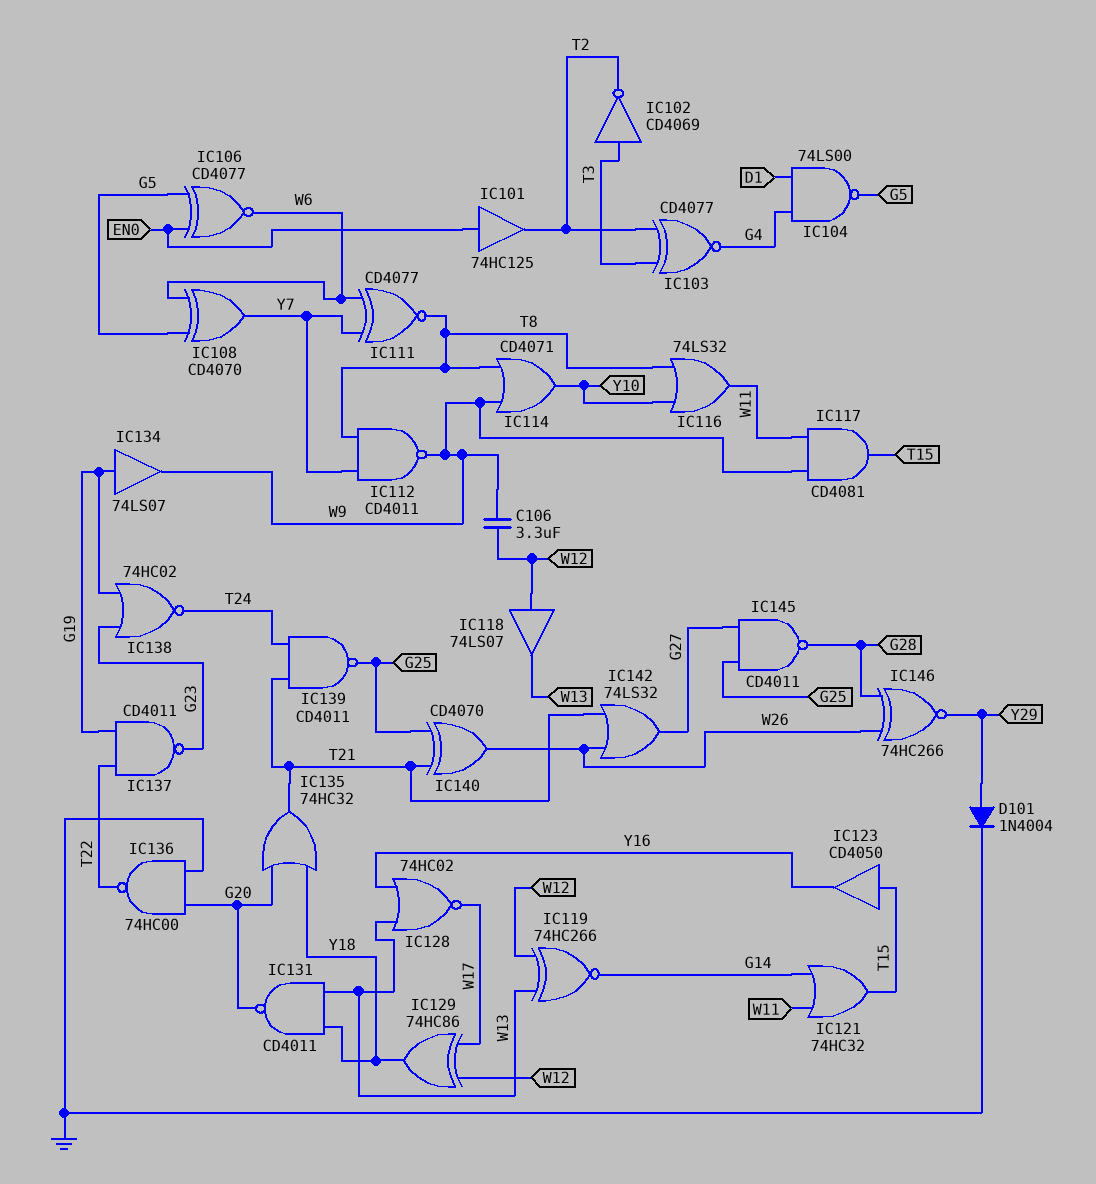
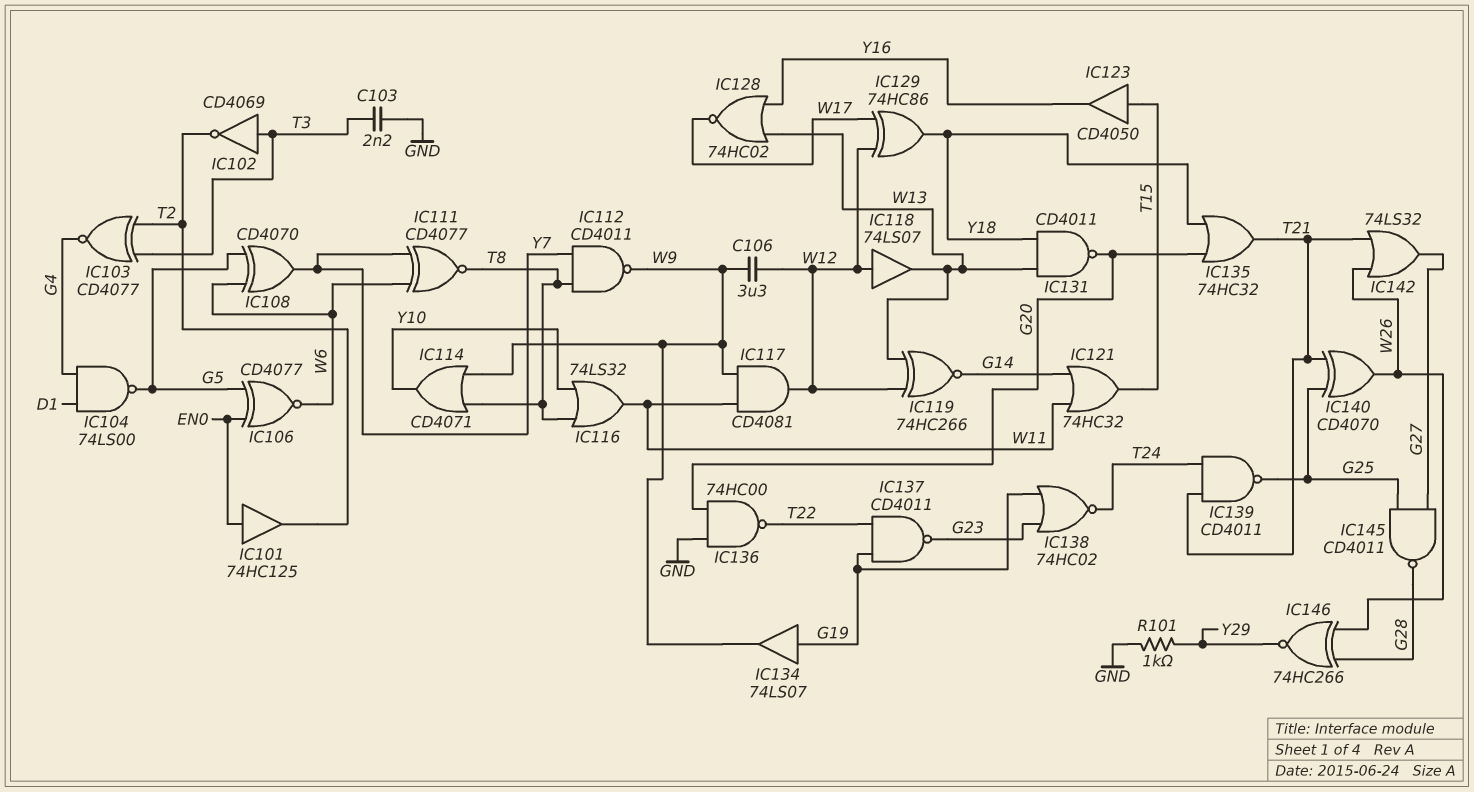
C103: none -> 2.2nF (GND, T3)
D101: diode 1N4004 (A Y29, K GND) -> none
IC117: AND CD4081 (in W9, in W11, out T15) -> AND CD4081 (in W9, in W11, out W12)
R101: none -> 1k (GND, Y29)

